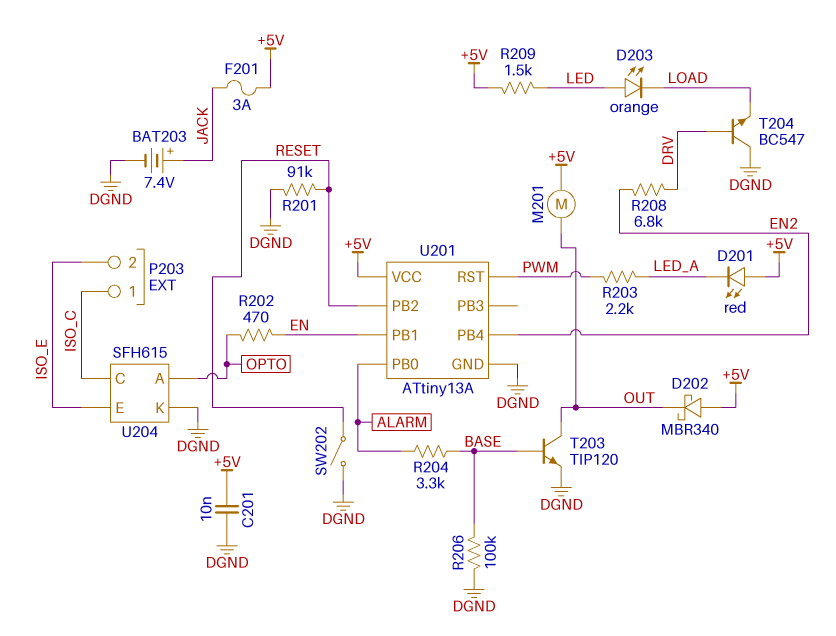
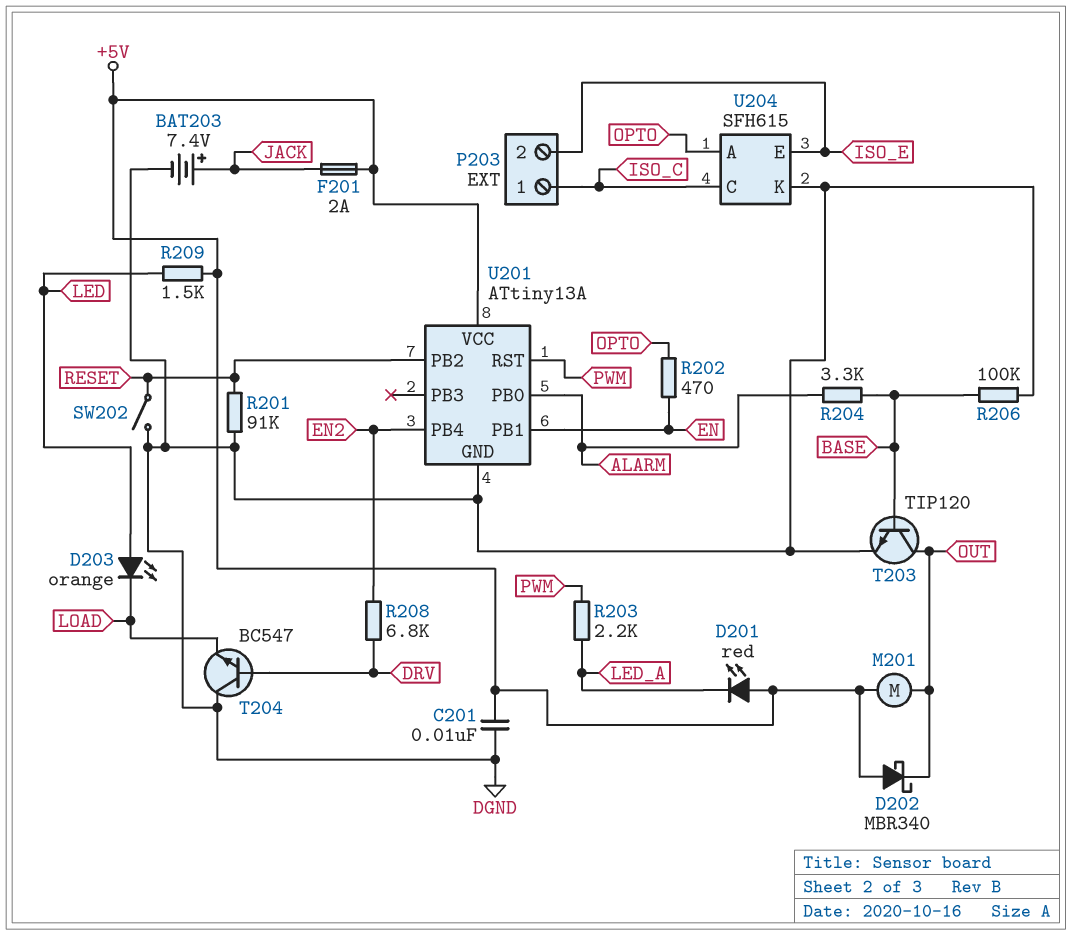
F201: 3A (+5V, JACK) -> 2A (+5V, JACK)

